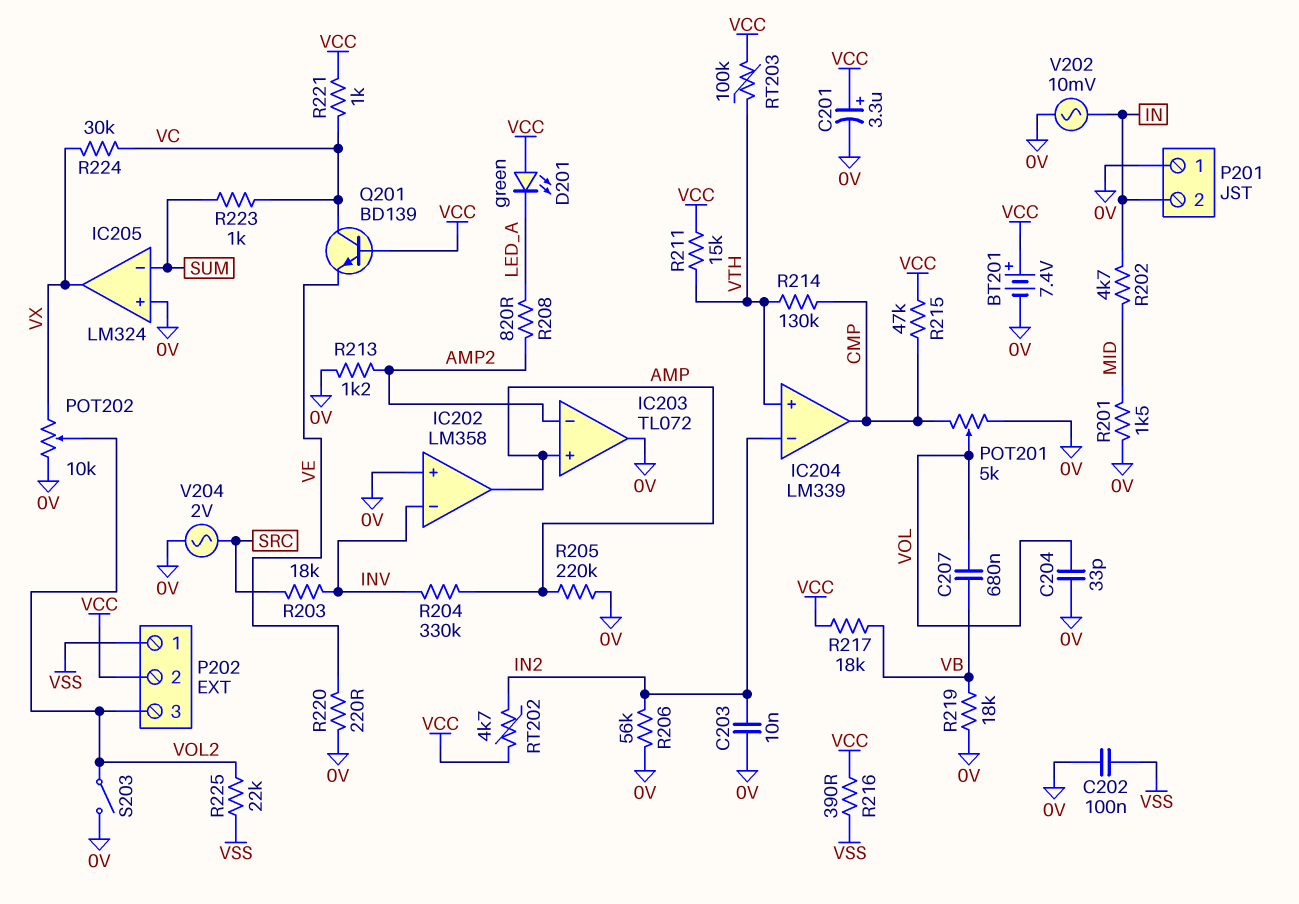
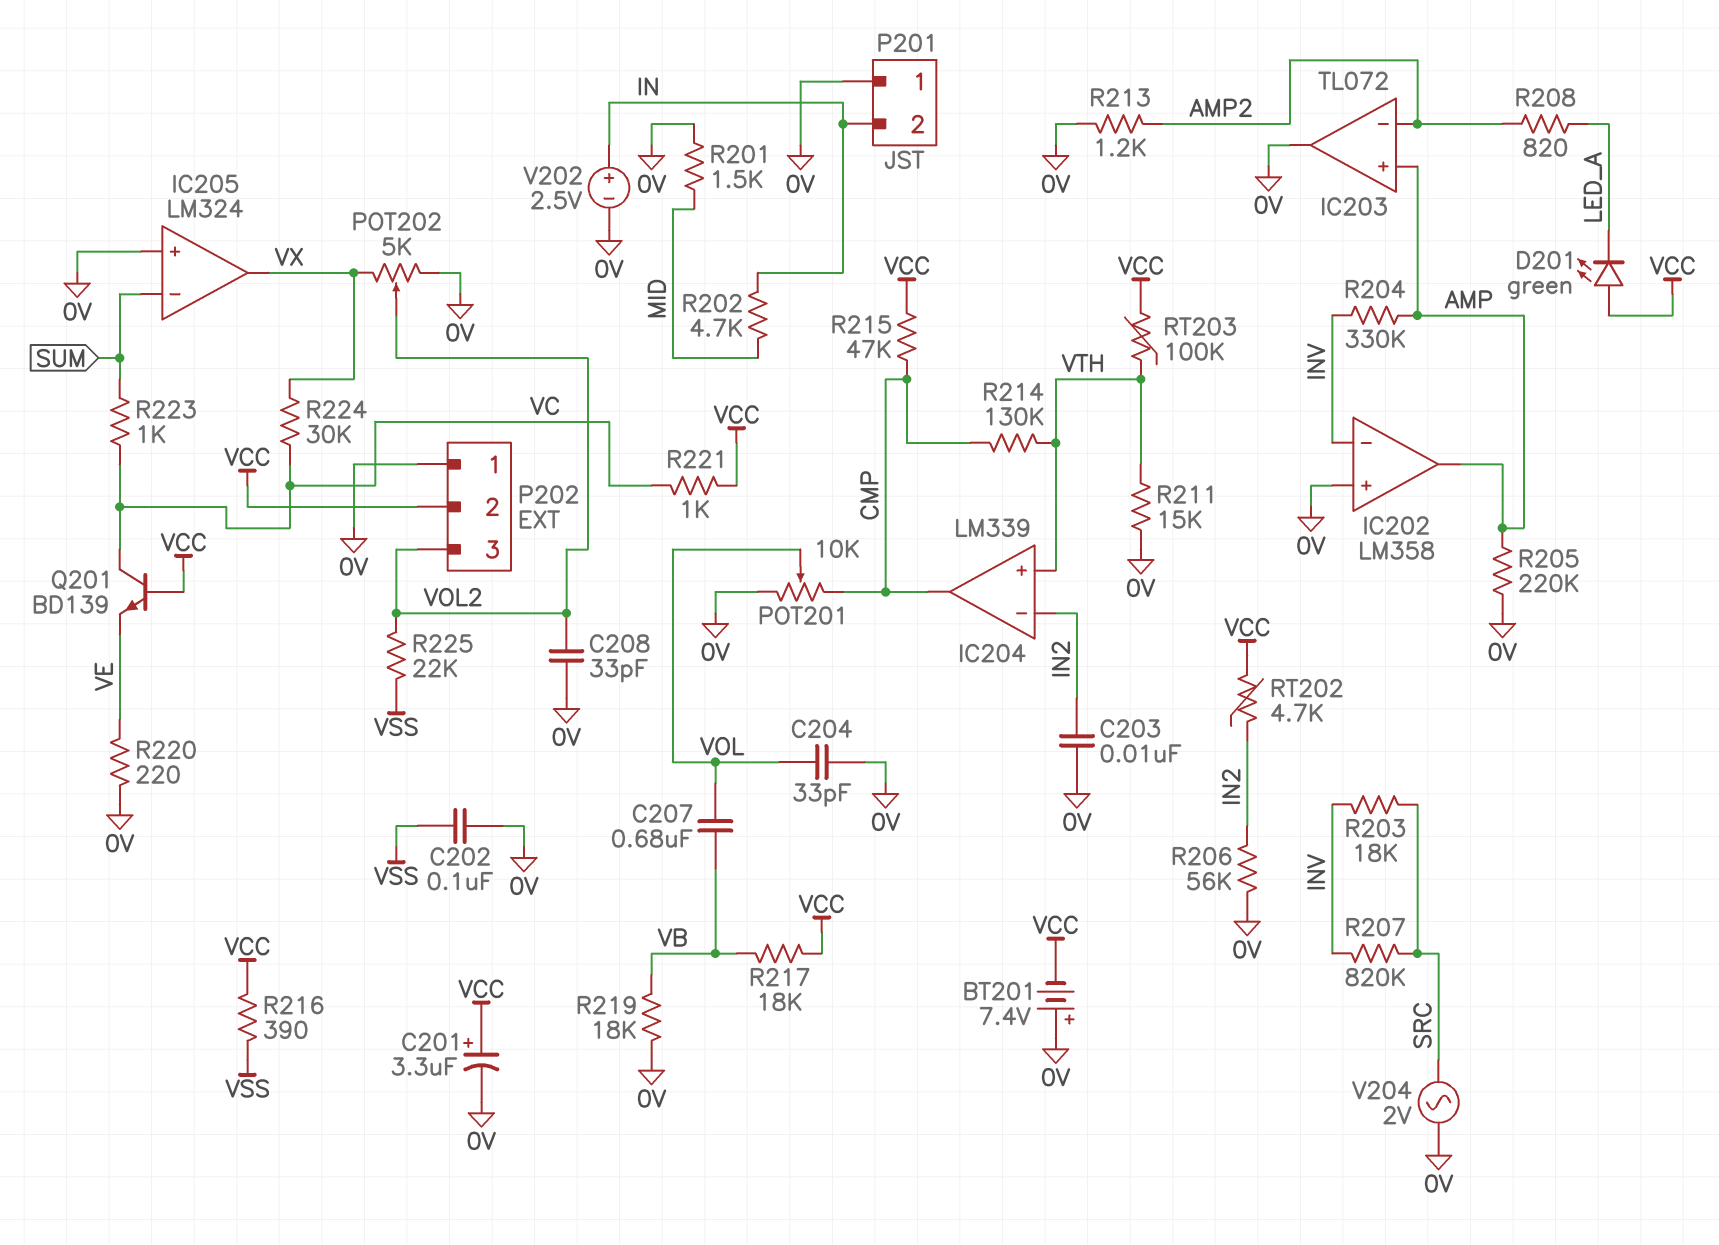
BT201: 7.4V (plus VCC, minus 0V) -> 7.4V (plus 0V, minus VCC)
C208: none -> 33pF (0V, VOL2)
P202 pin 1: VSS -> 0V
POT201: 5k (0V, CMP, wiper VOL) -> 10k (0V, CMP, wiper VOL)
POT202: 10k (0V, VX, wiper VOL2) -> 5k (0V, VX, wiper VOL2)
R207: none -> 820k (INV, SRC)
R211: 15k (VCC, VTH) -> 15k (0V, VTH)
S203: switch (0V, VOL2) -> none
V202: AC 10mV (0V, IN) -> 2.5V (plus IN, minus 0V)

